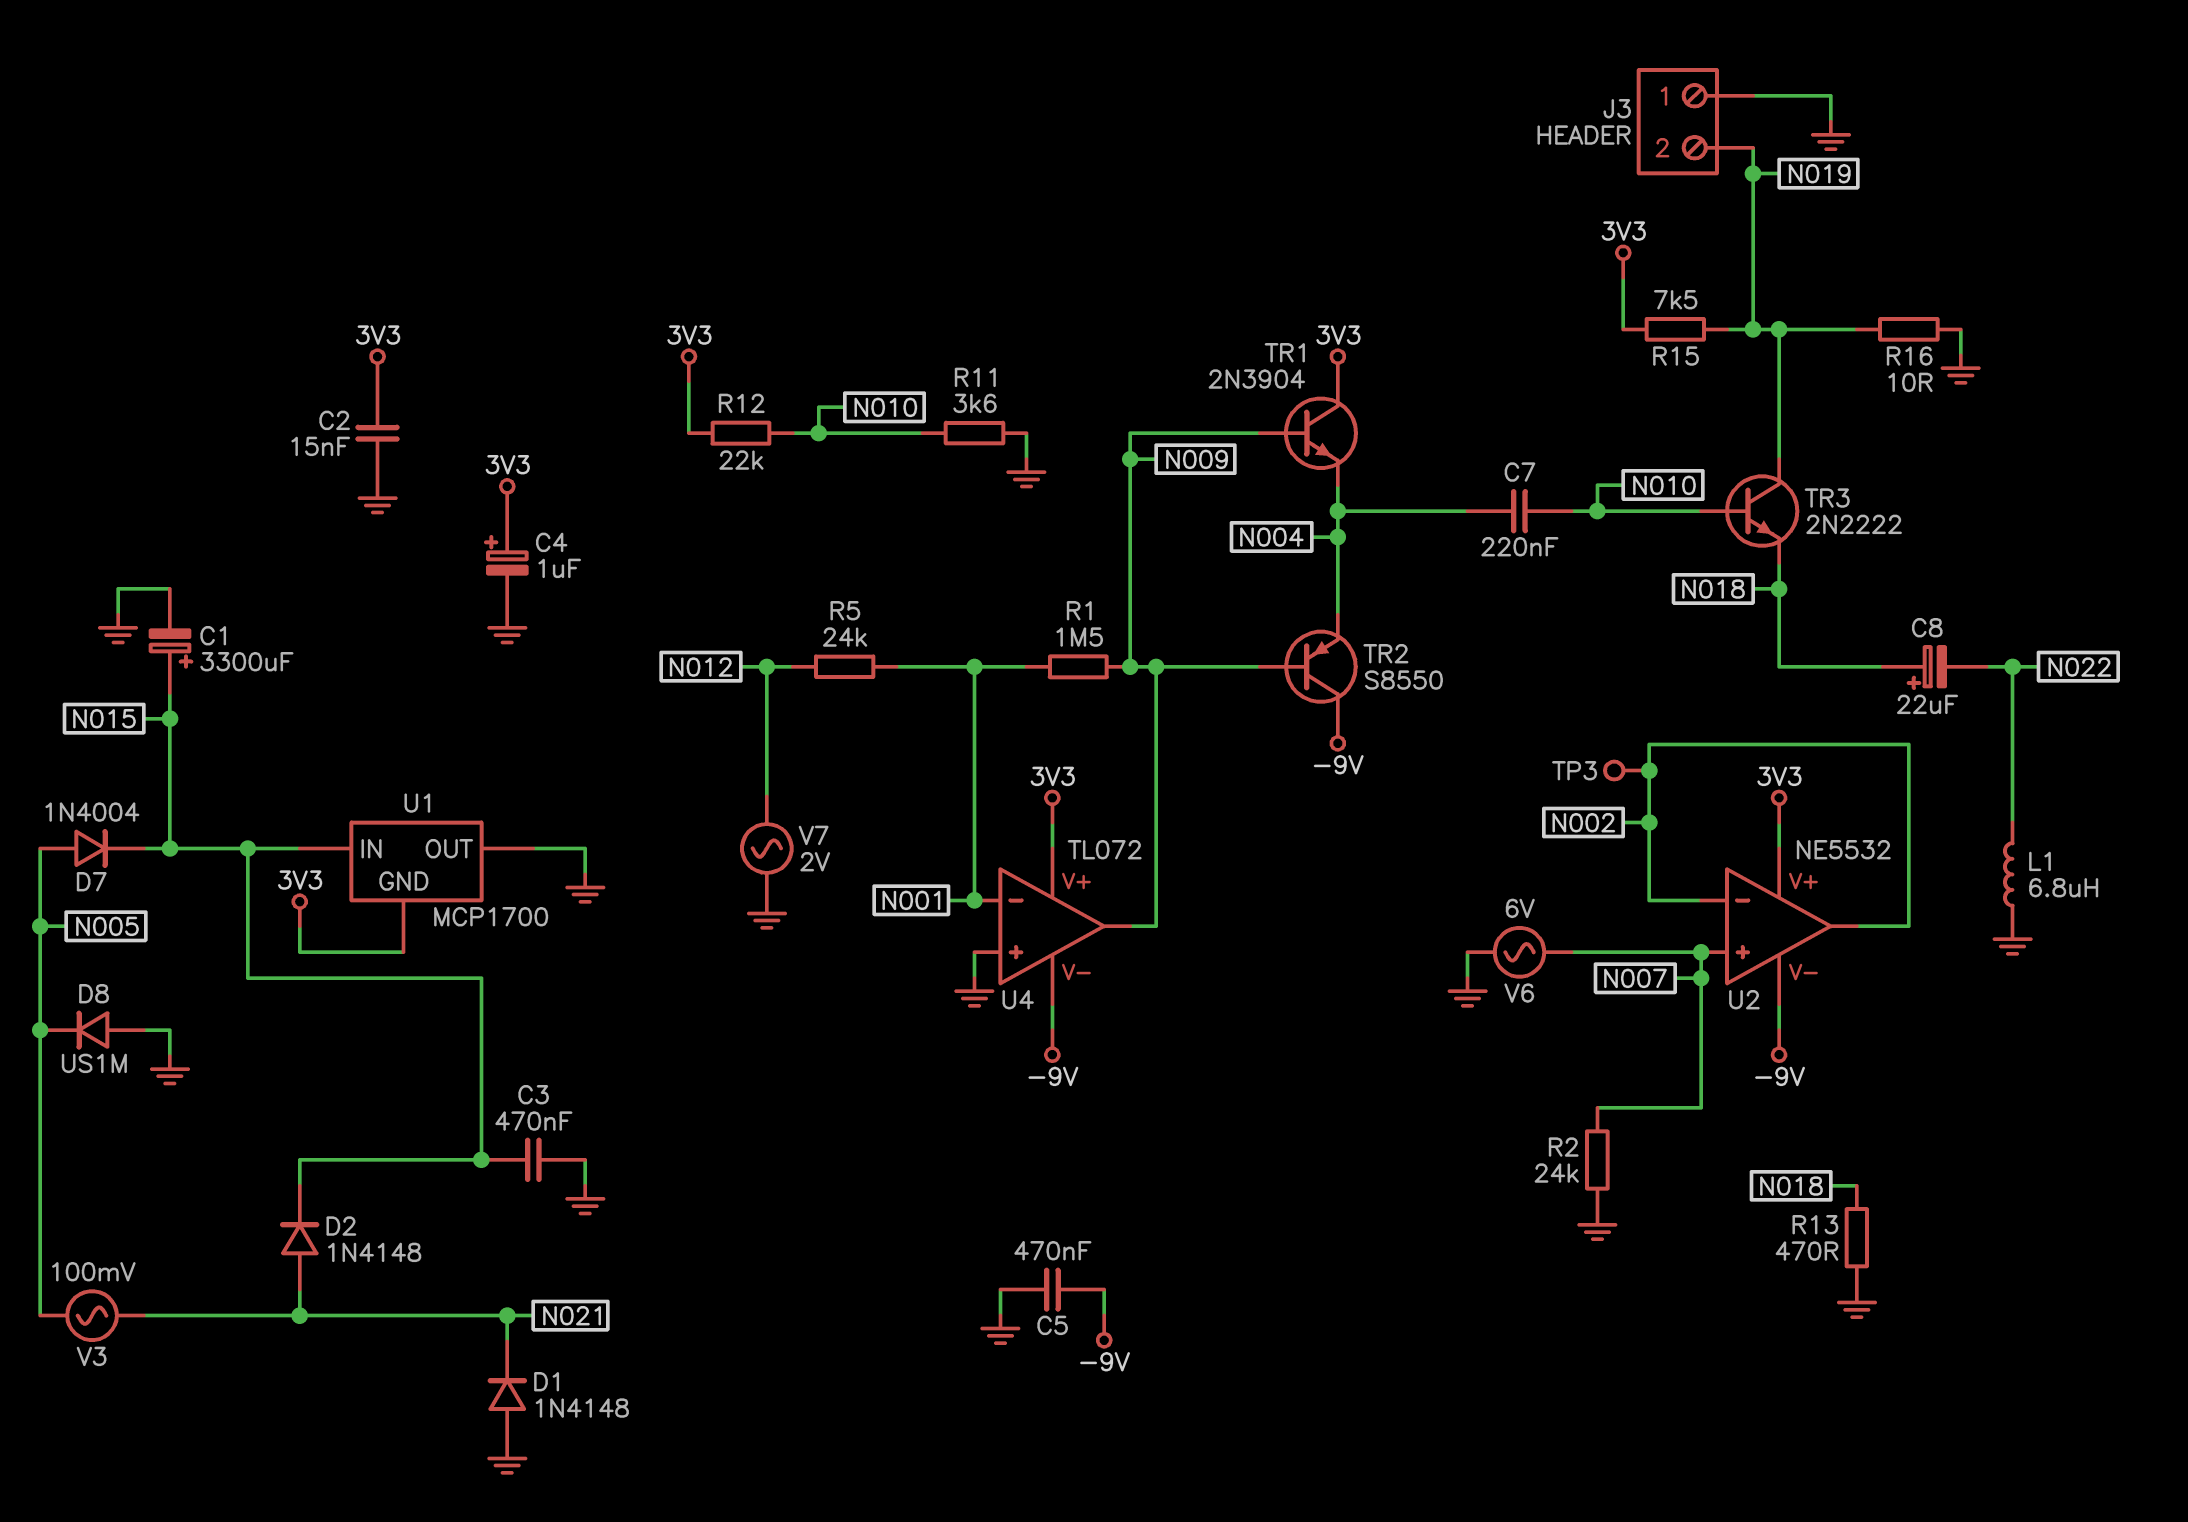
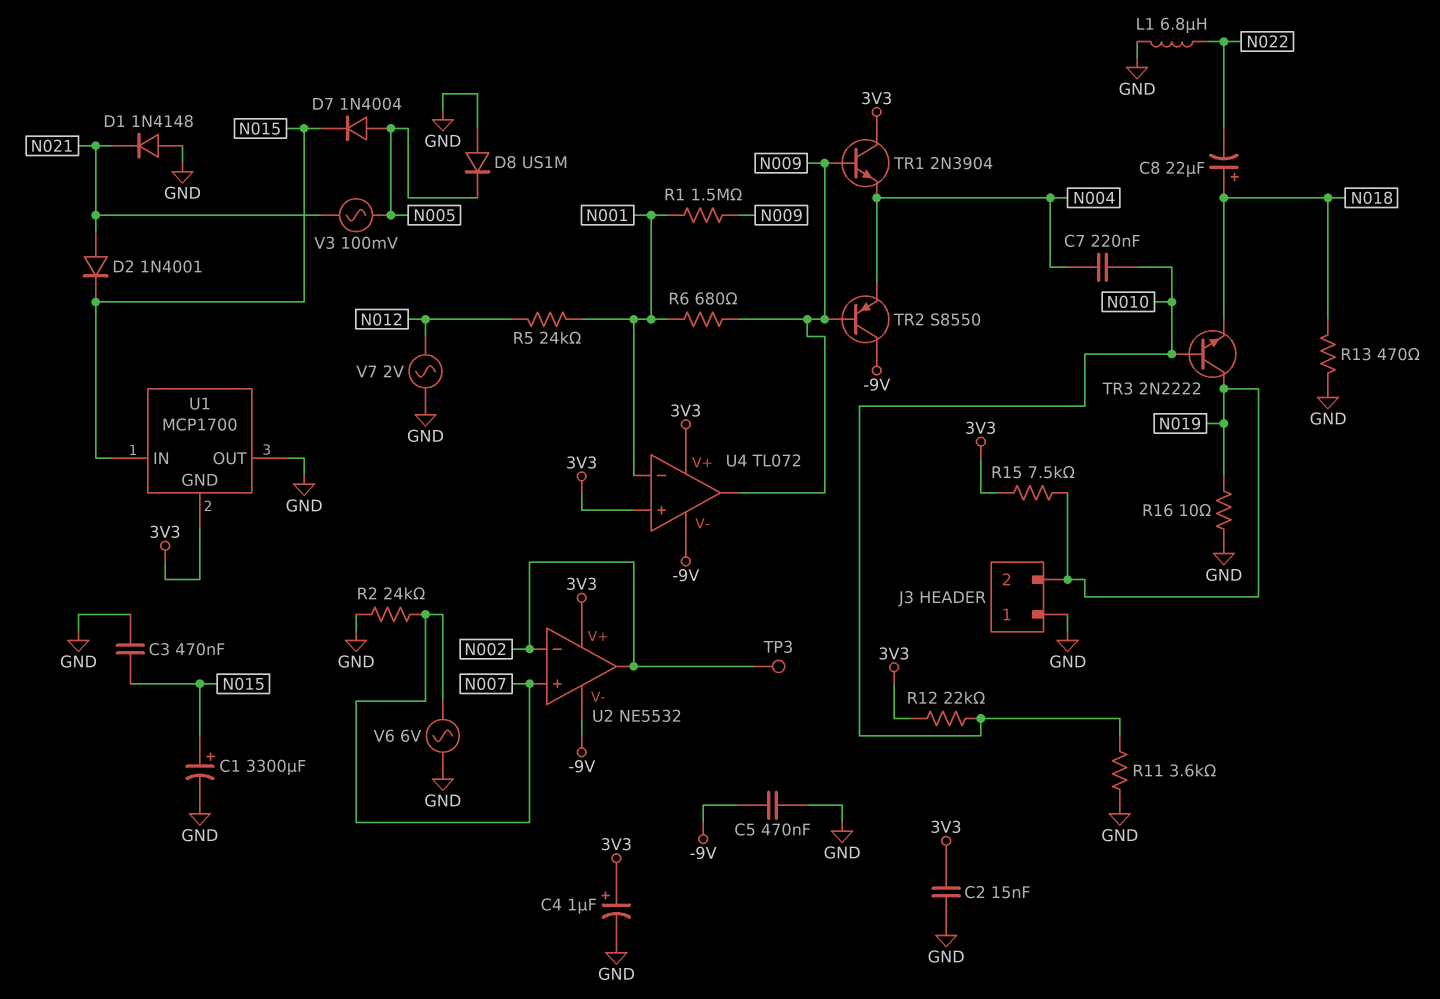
D2: diode 1N4148 (A N021, K N015) -> diode 1N4001 (A N021, K N015)
R6: none -> 680 (N001, N009)
U4 pin in+: GND -> 3V3

